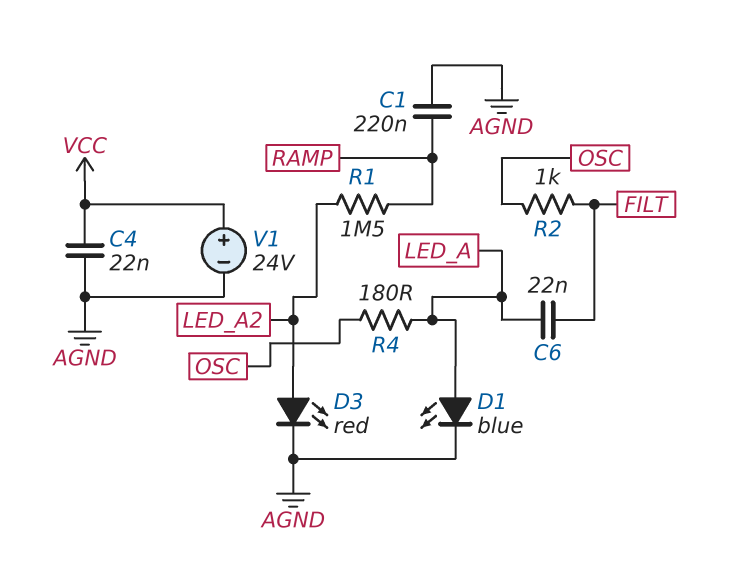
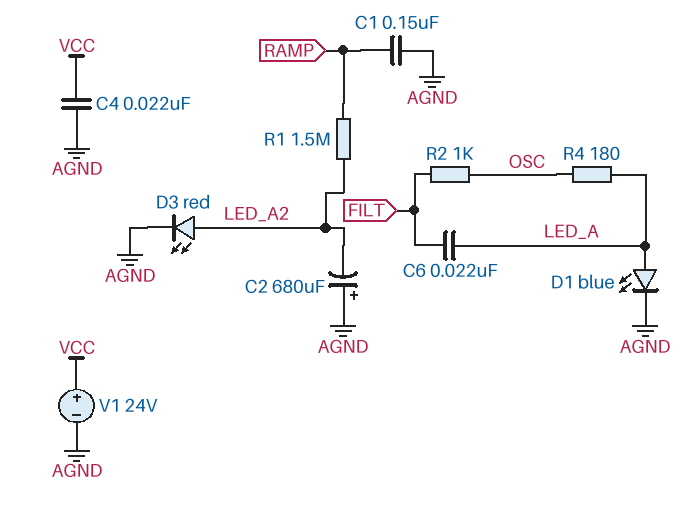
C1: 220nF (AGND, RAMP) -> 150nF (AGND, RAMP)
C2: none -> 680uF (plus AGND, minus LED_A2)

